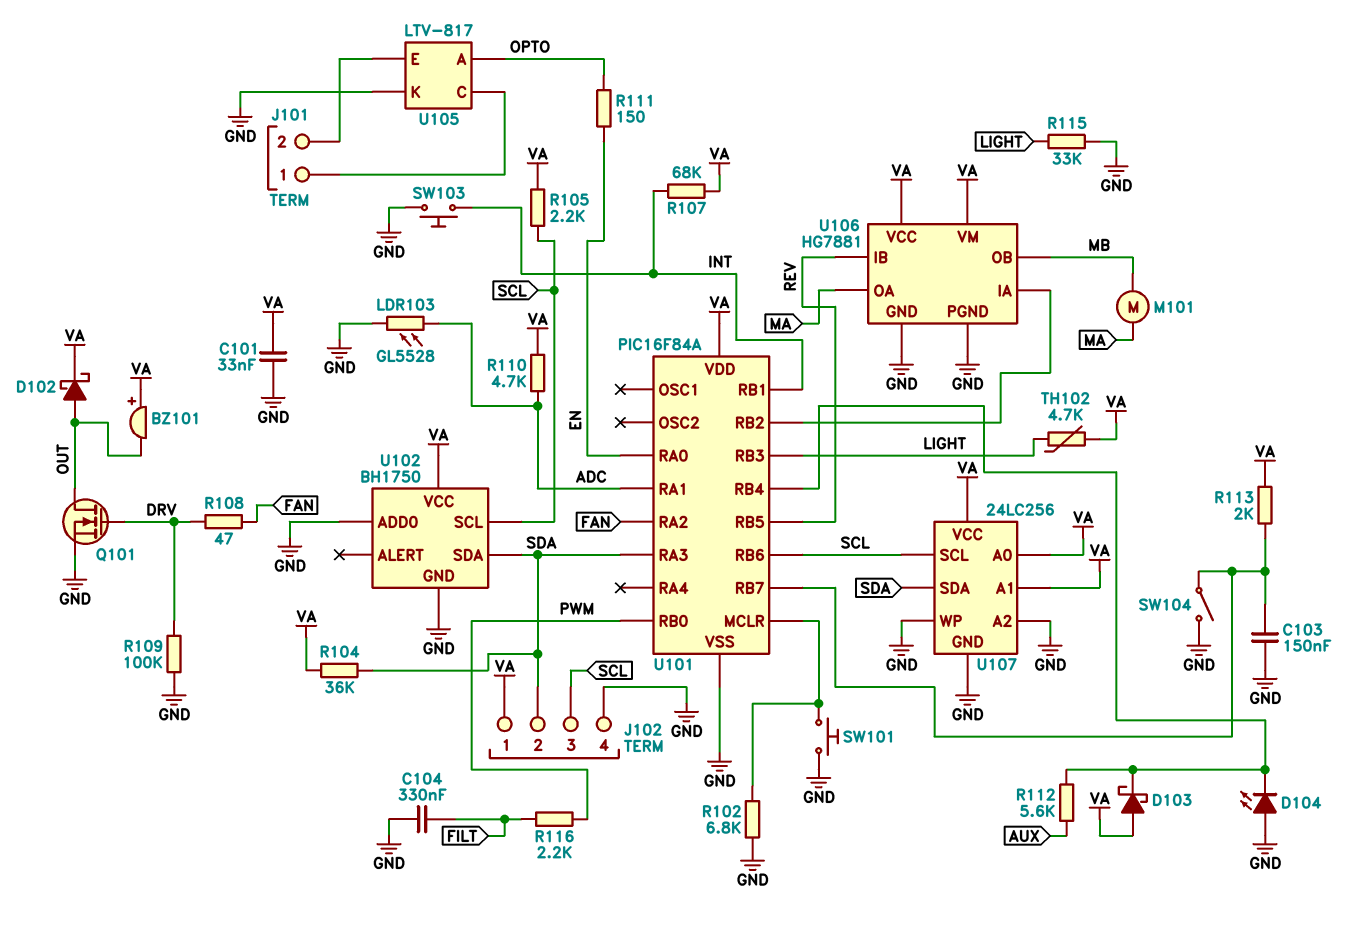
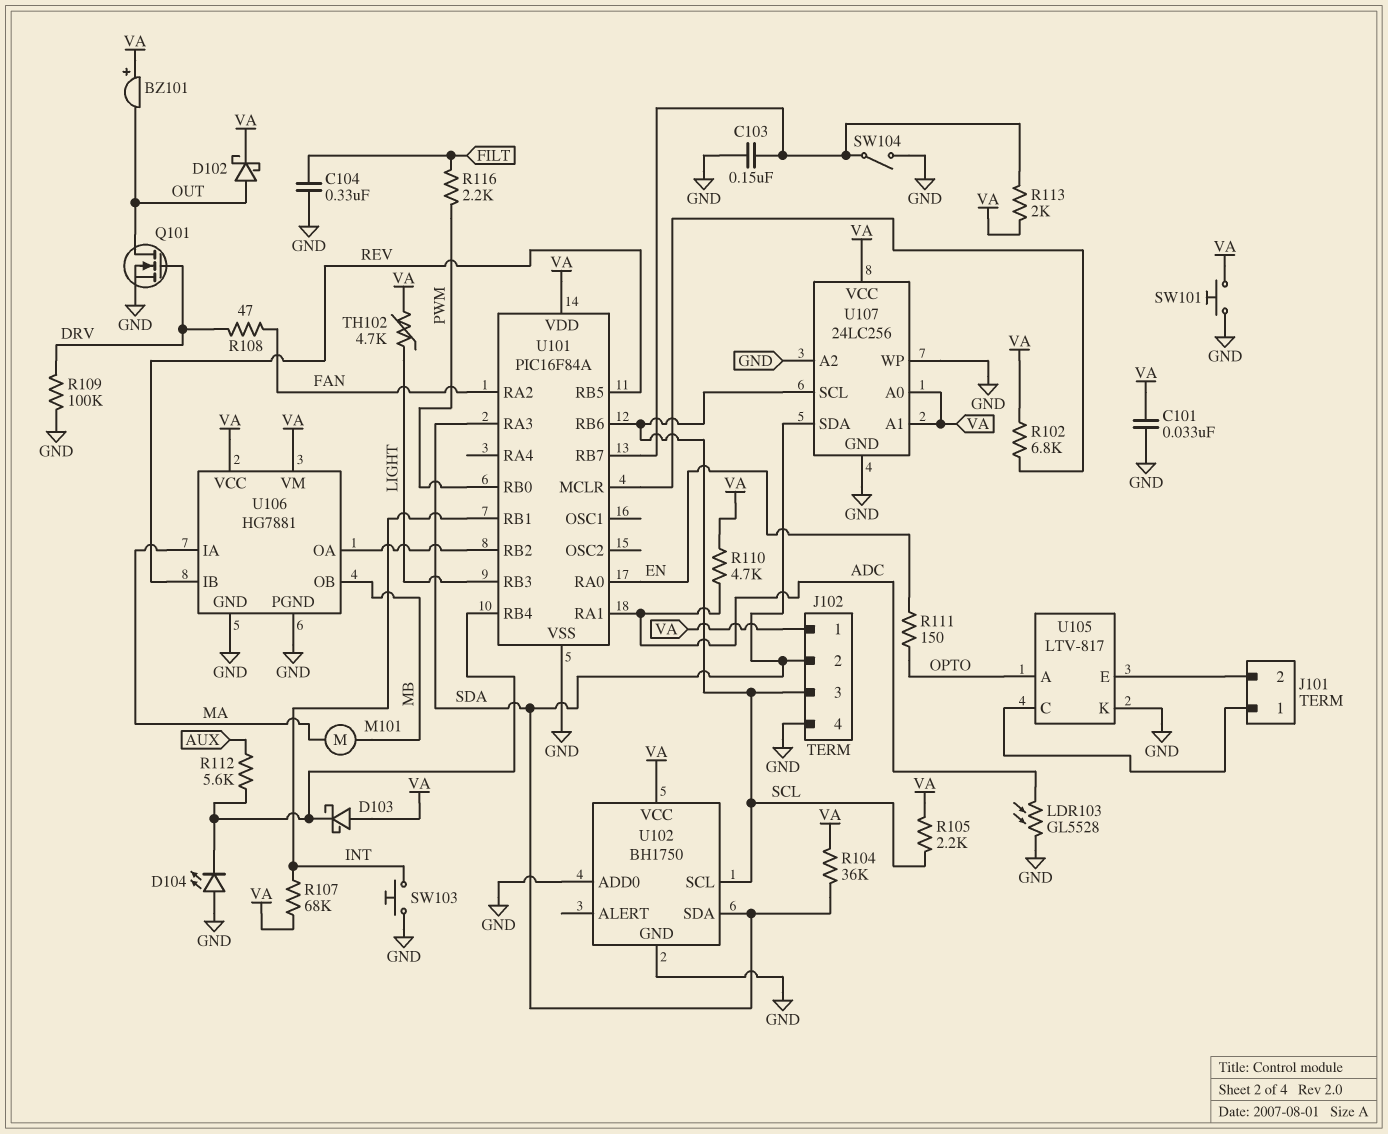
R102: 6.8k (GND, U101/MCLR) -> 6.8k (U101/MCLR, VA)
R115: 33k (GND, LIGHT) -> none
SW101: button (GND, U101/MCLR) -> button (GND, VA)
U106 pin IA: U101/RB2 -> MA
U106 pin OA: MA -> U101/RB2

